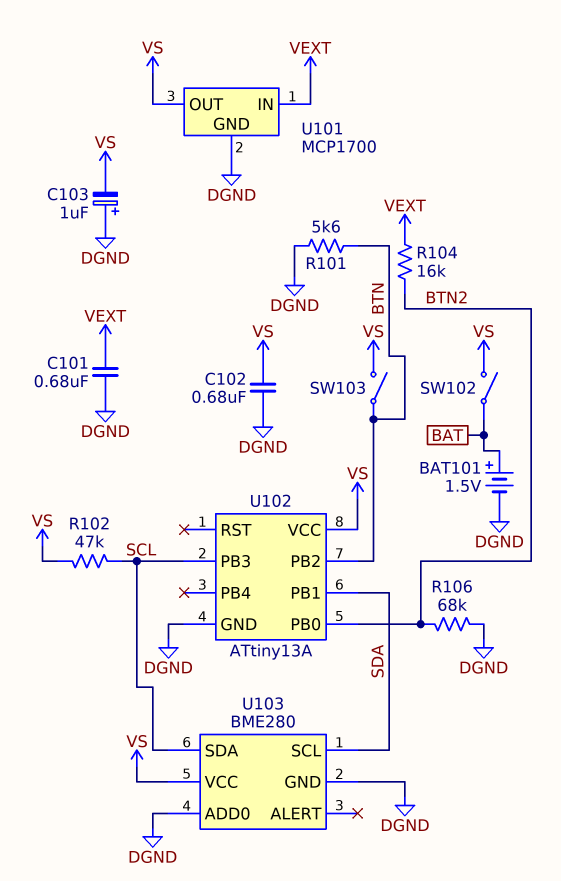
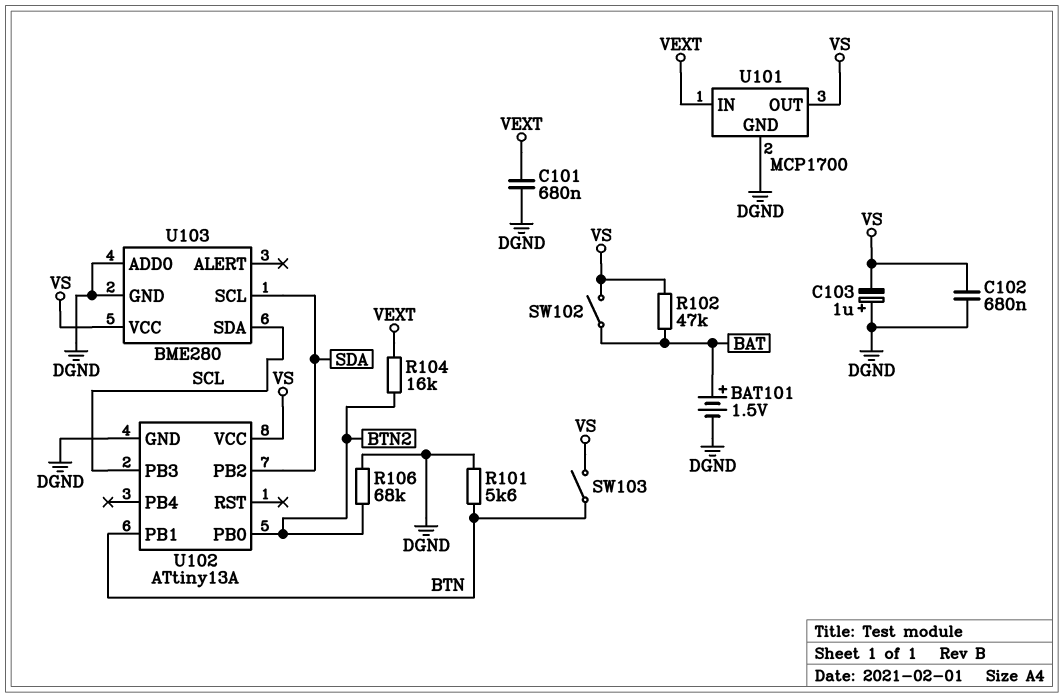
R102: 47k (SCL, VS) -> 47k (BAT, VS)
U102 pin PB1: SDA -> BTN
U102 pin PB2: BTN -> SDA

